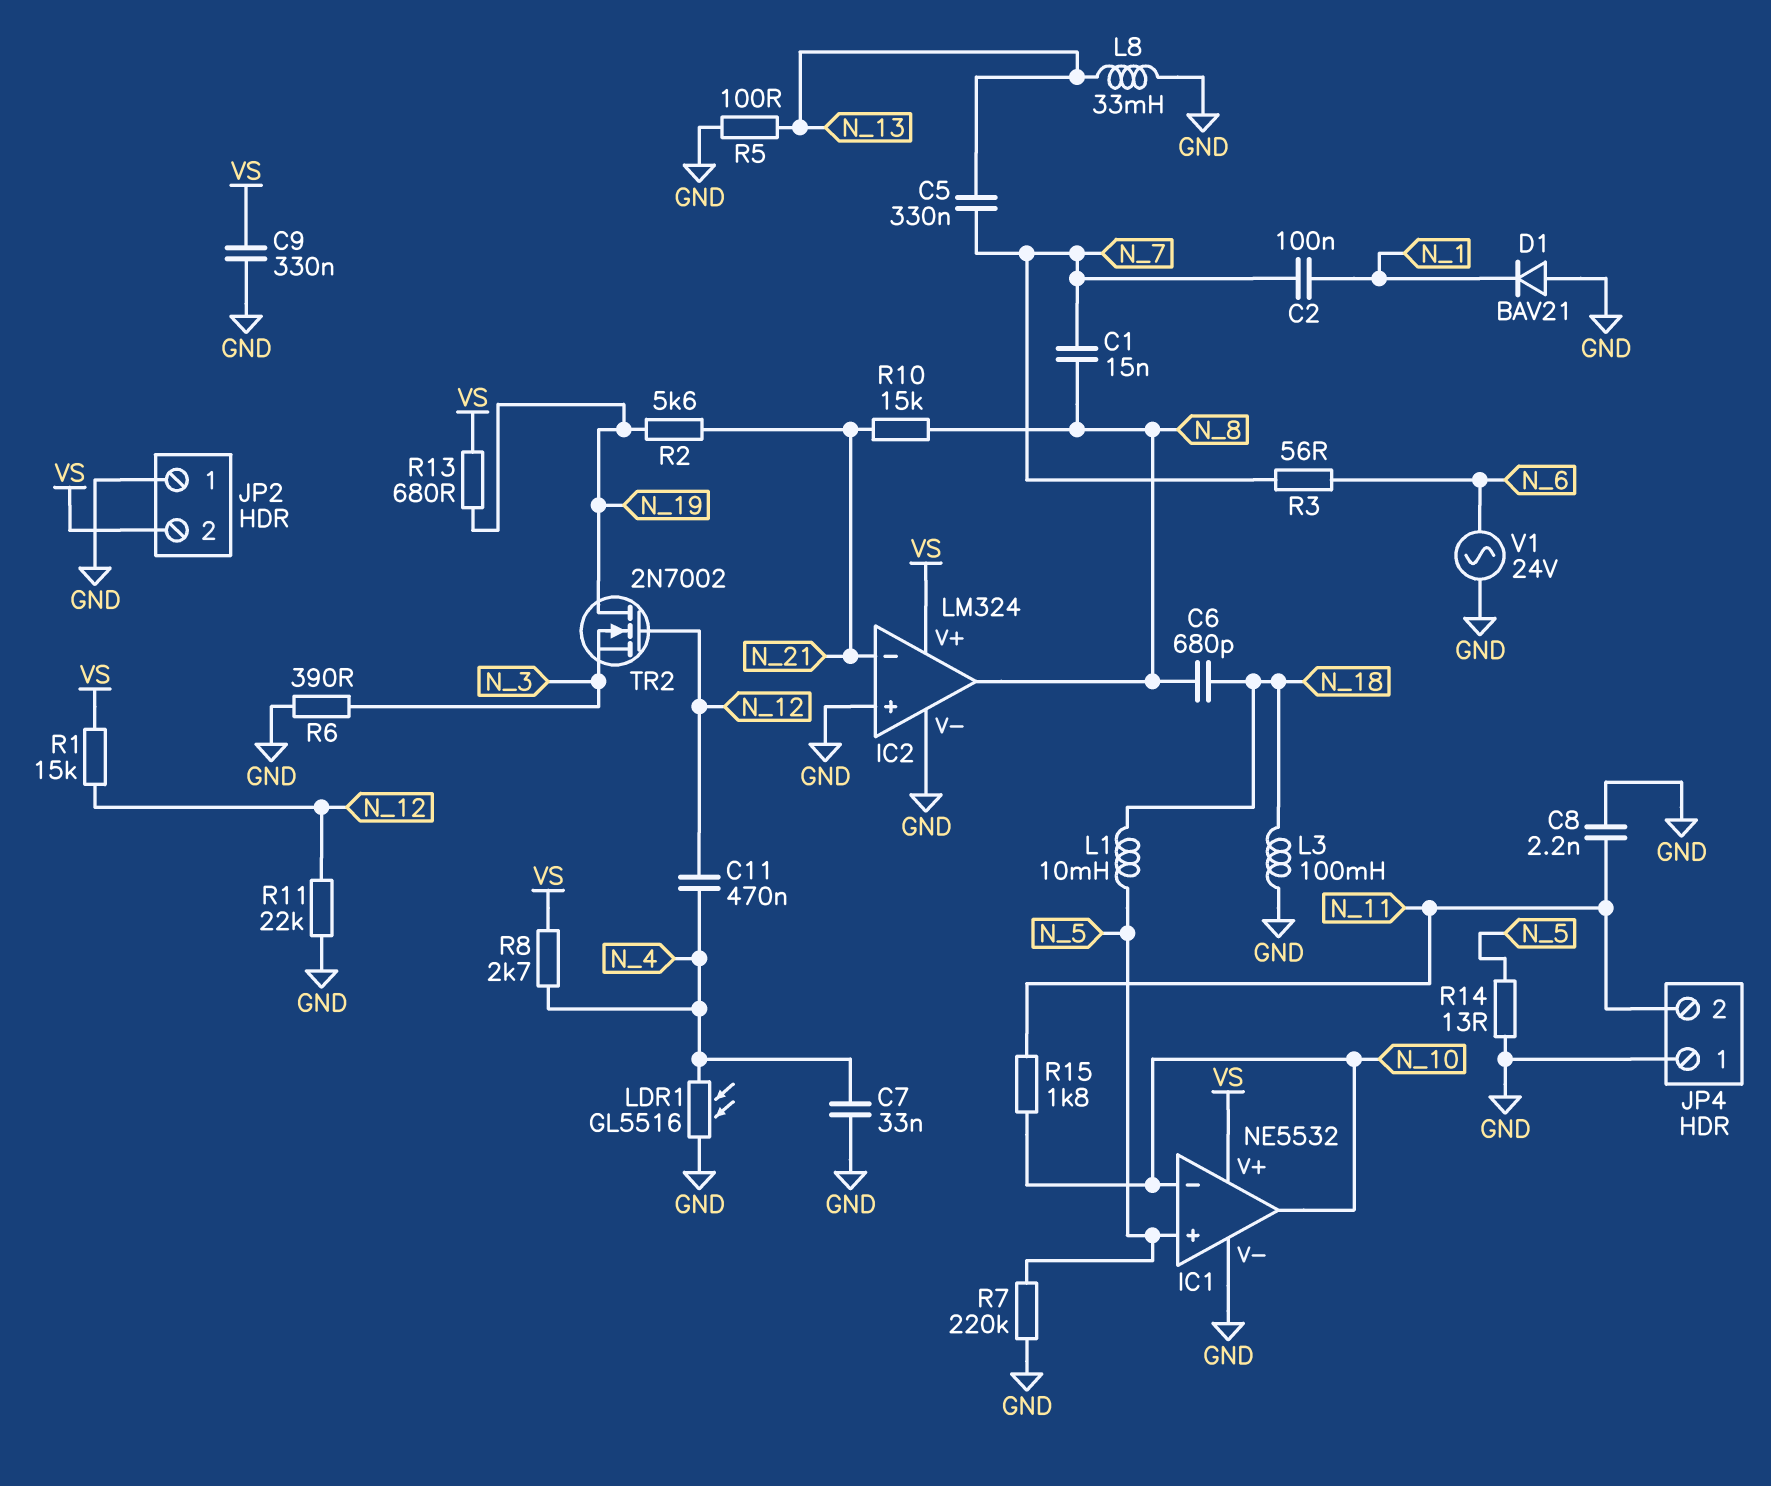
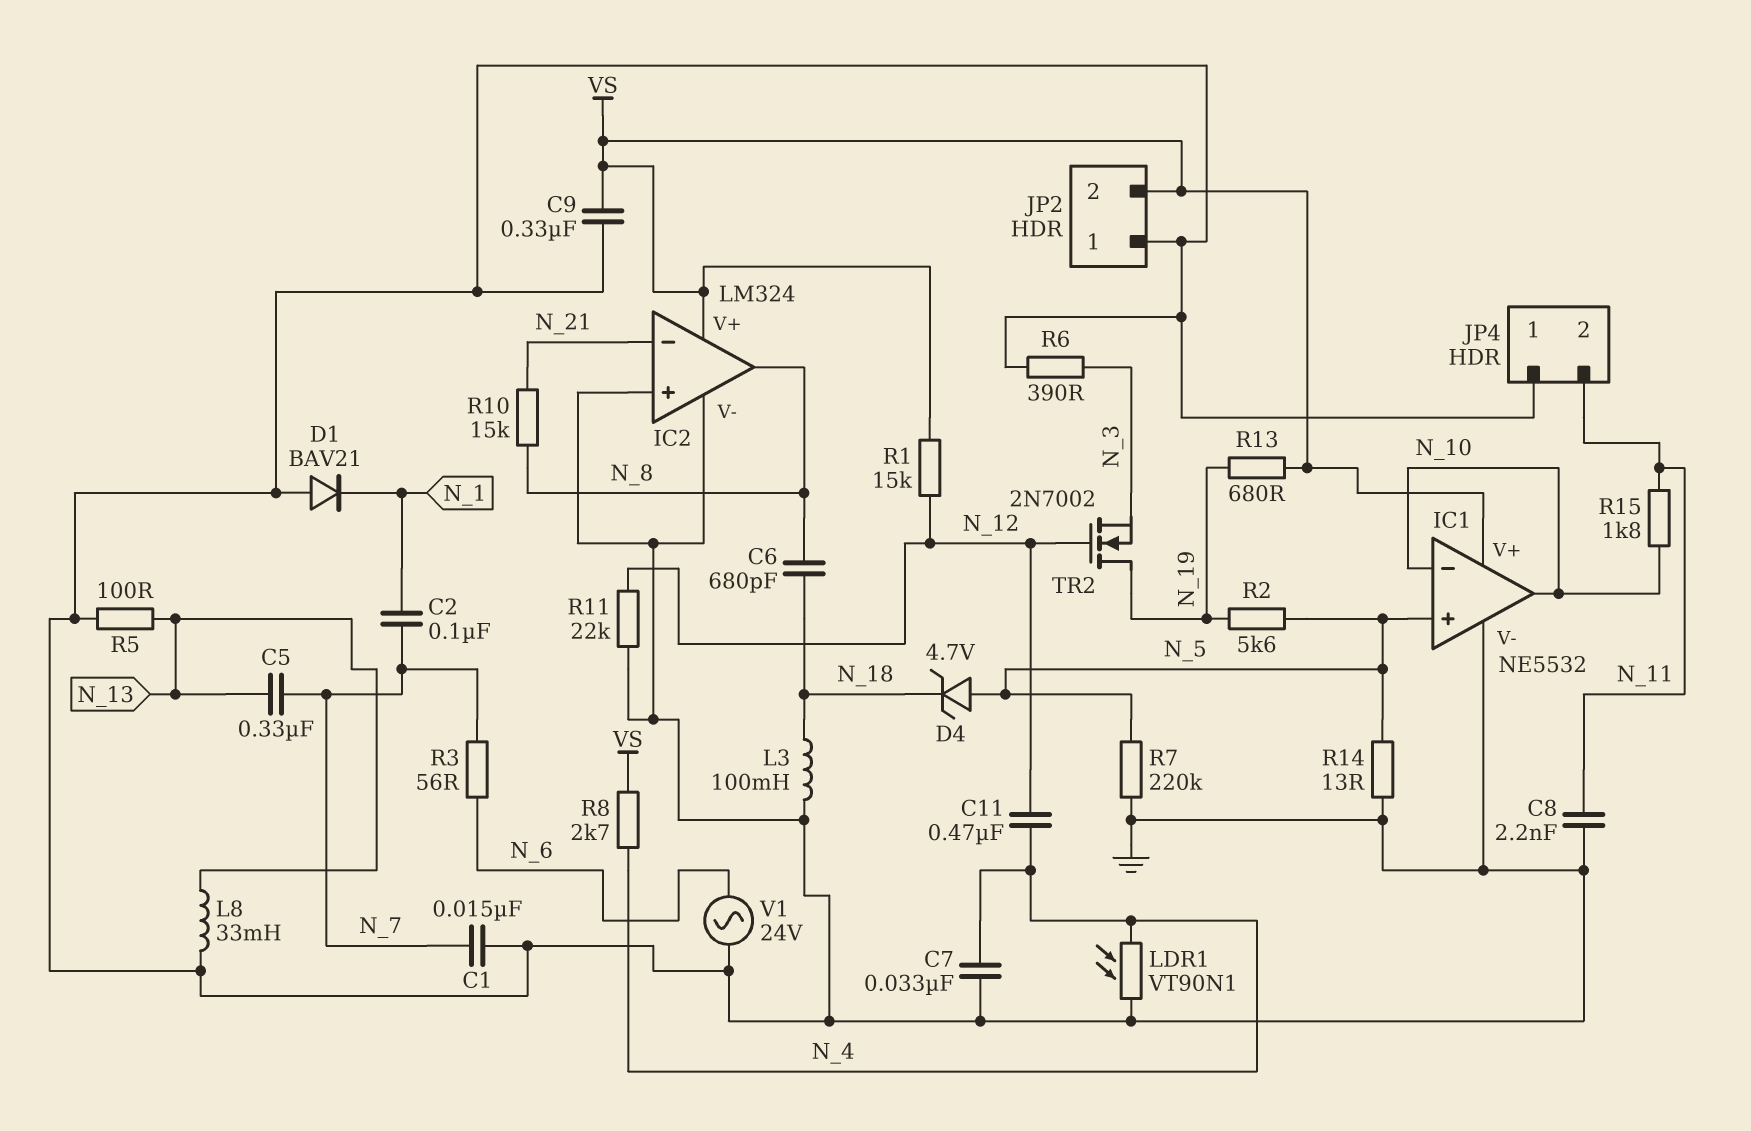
C1: 15nF (N_7, N_8) -> 15nF (GND, N_7)
D4: none -> zener 4.7V (A N_5, K N_18)
L1: 10mH (N_5, N_18) -> none
LDR1: GL5516 (GND, N_4) -> VT90N1 (GND, N_4)
R2: 5.6k (N_19, N_21) -> 5.6k (N_5, N_19)

